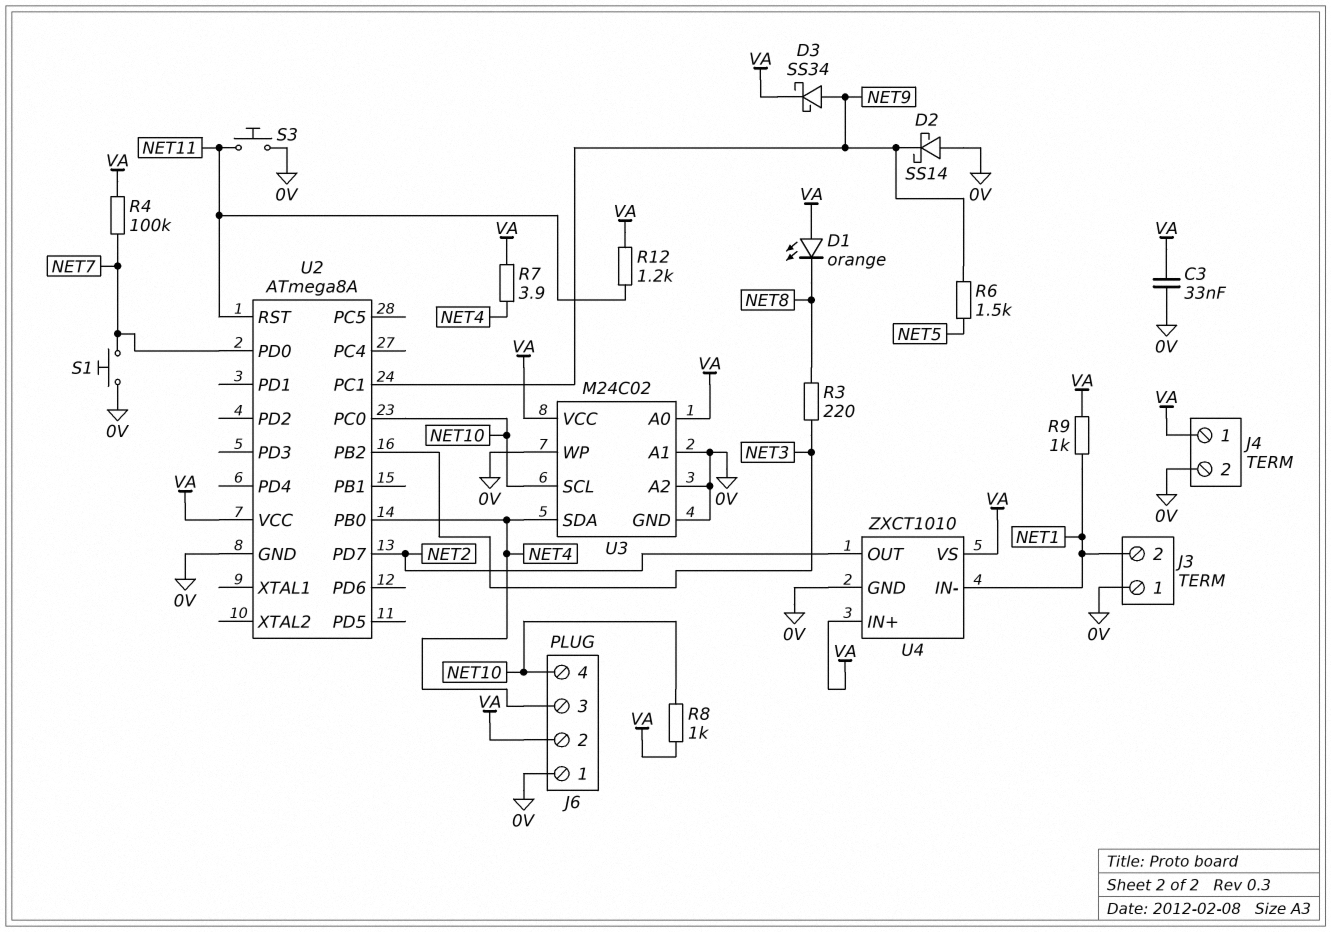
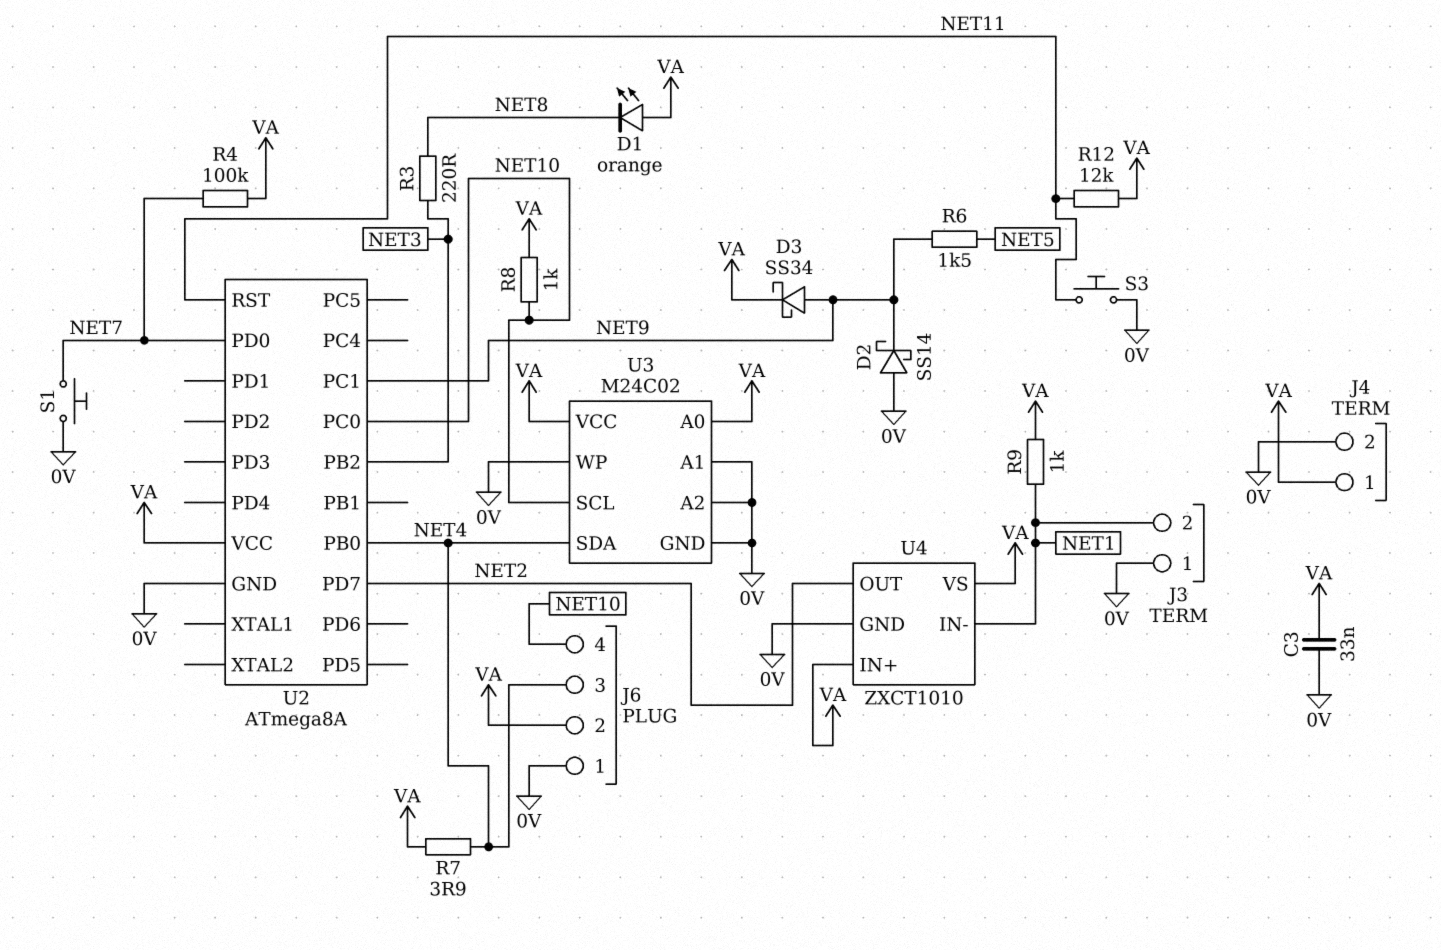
R12: 1.2k (NET11, VA) -> 12k (NET11, VA)

